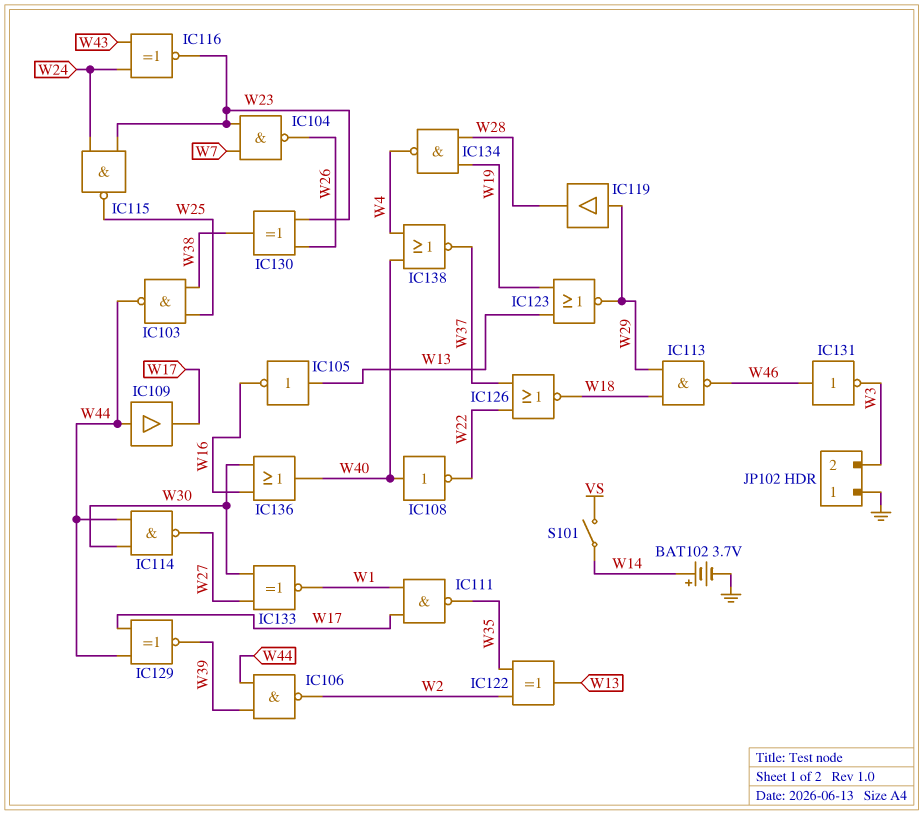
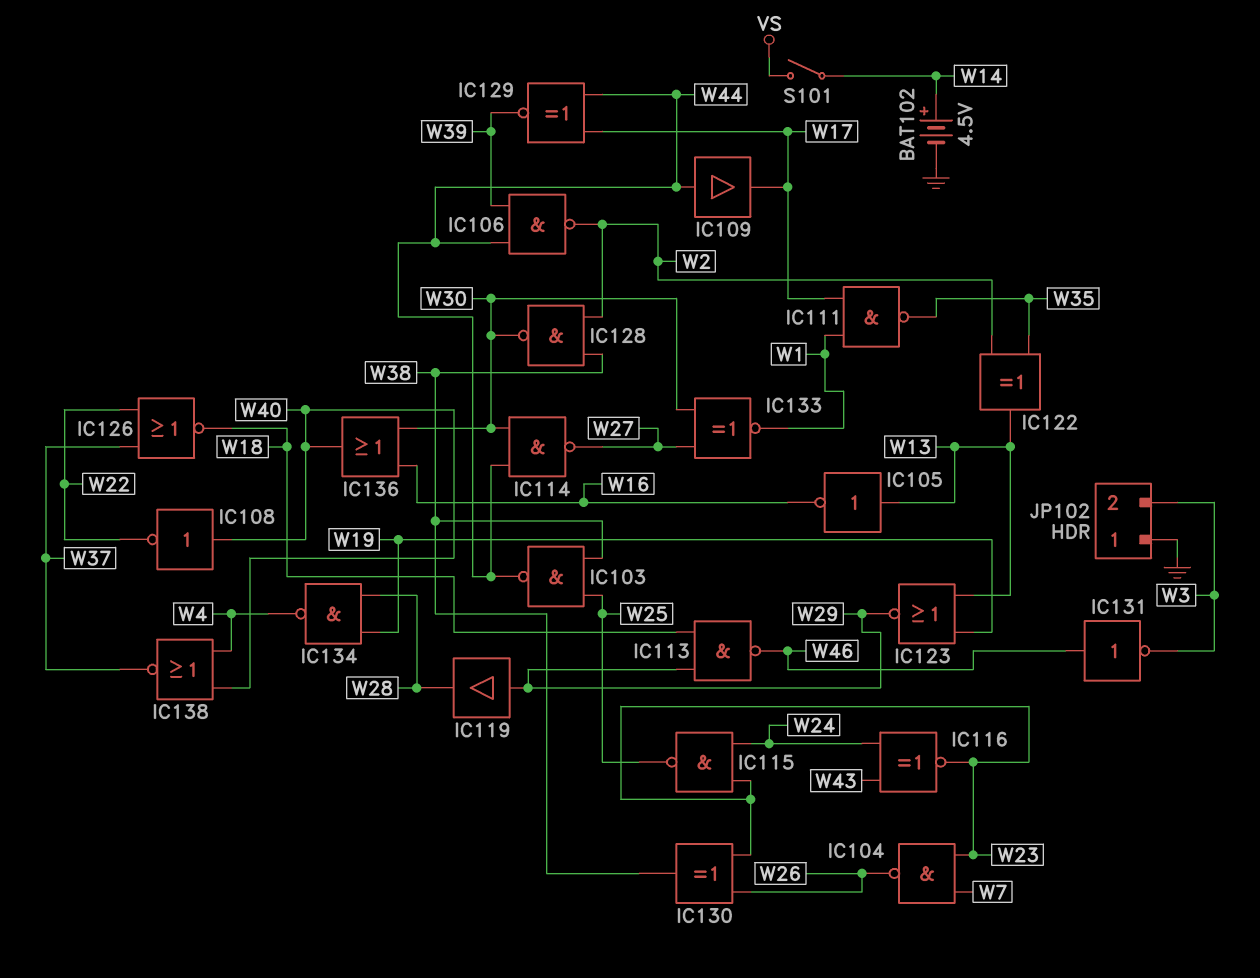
BAT102: 3.7V (plus W14, minus GND) -> 4.5V (plus W14, minus GND)
IC128: none -> NAND (in W2, in W38, out W30)

